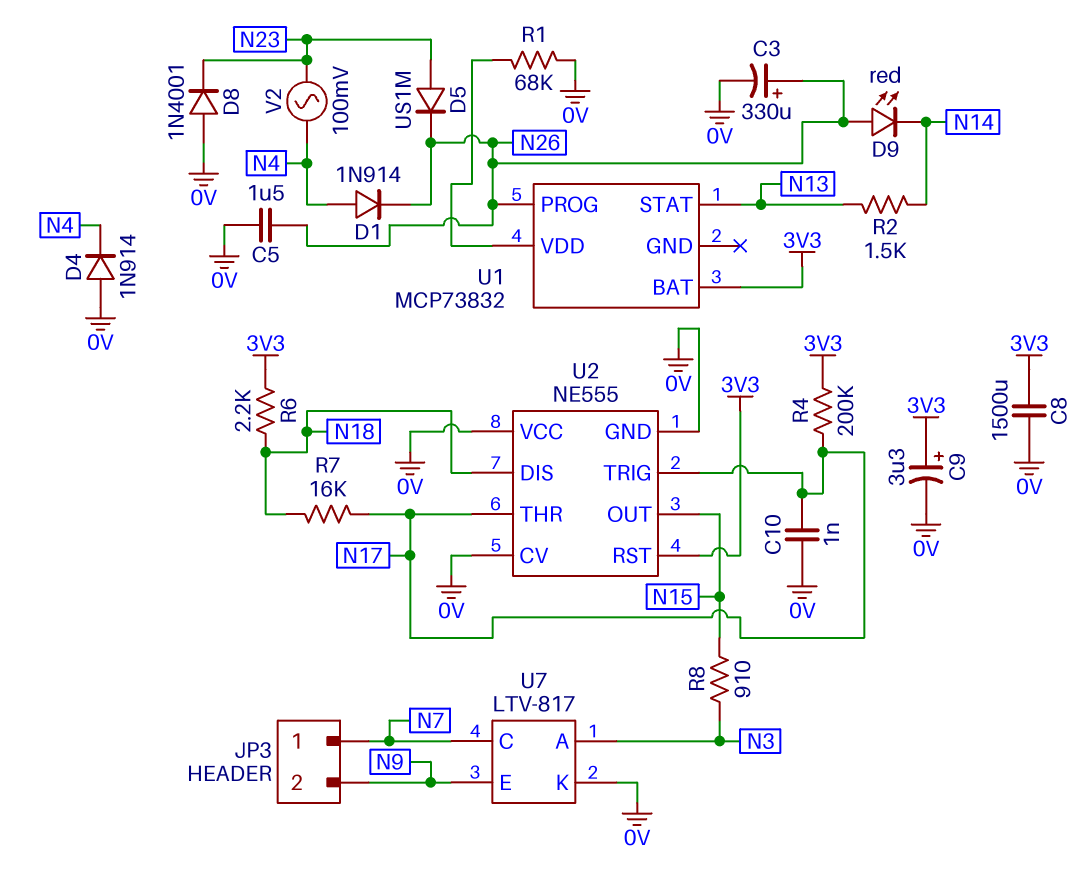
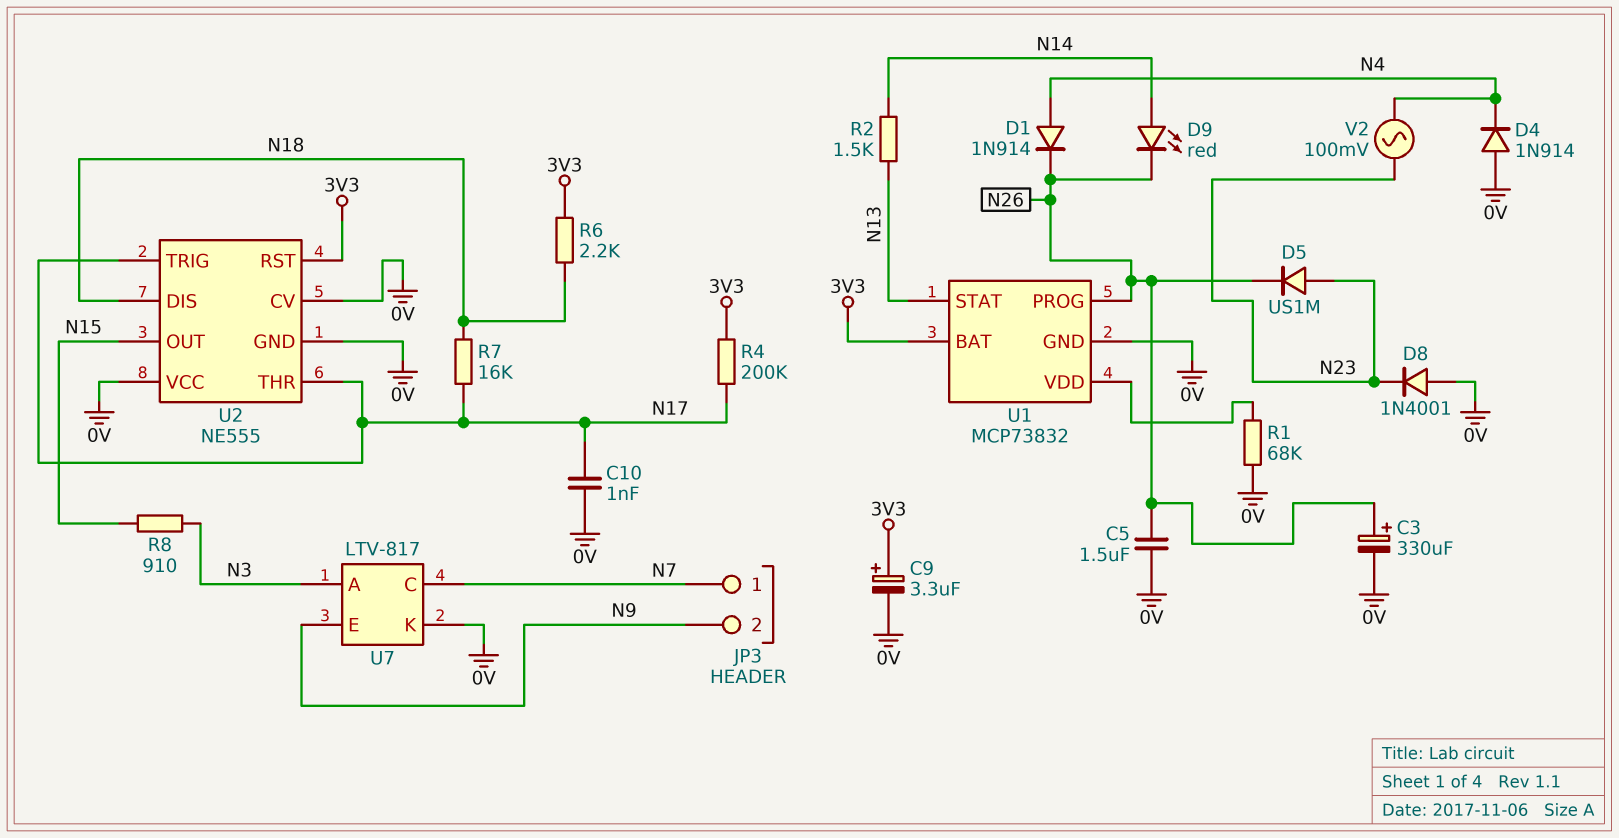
C8: 1500uF (0V, 3V3) -> none
D9: LED red (A N26, K N14) -> LED red (A N14, K N26)
U1 pin GND: none -> 0V

